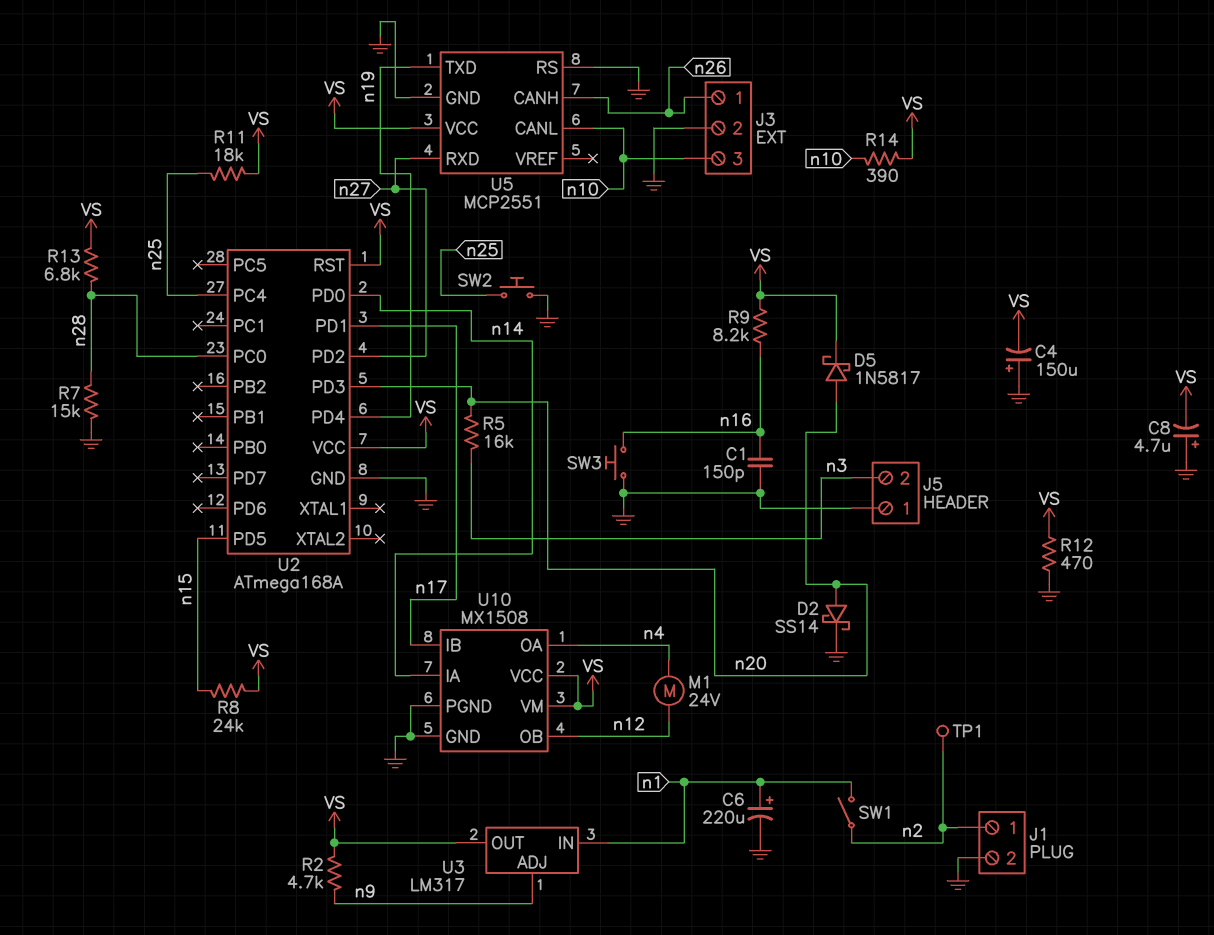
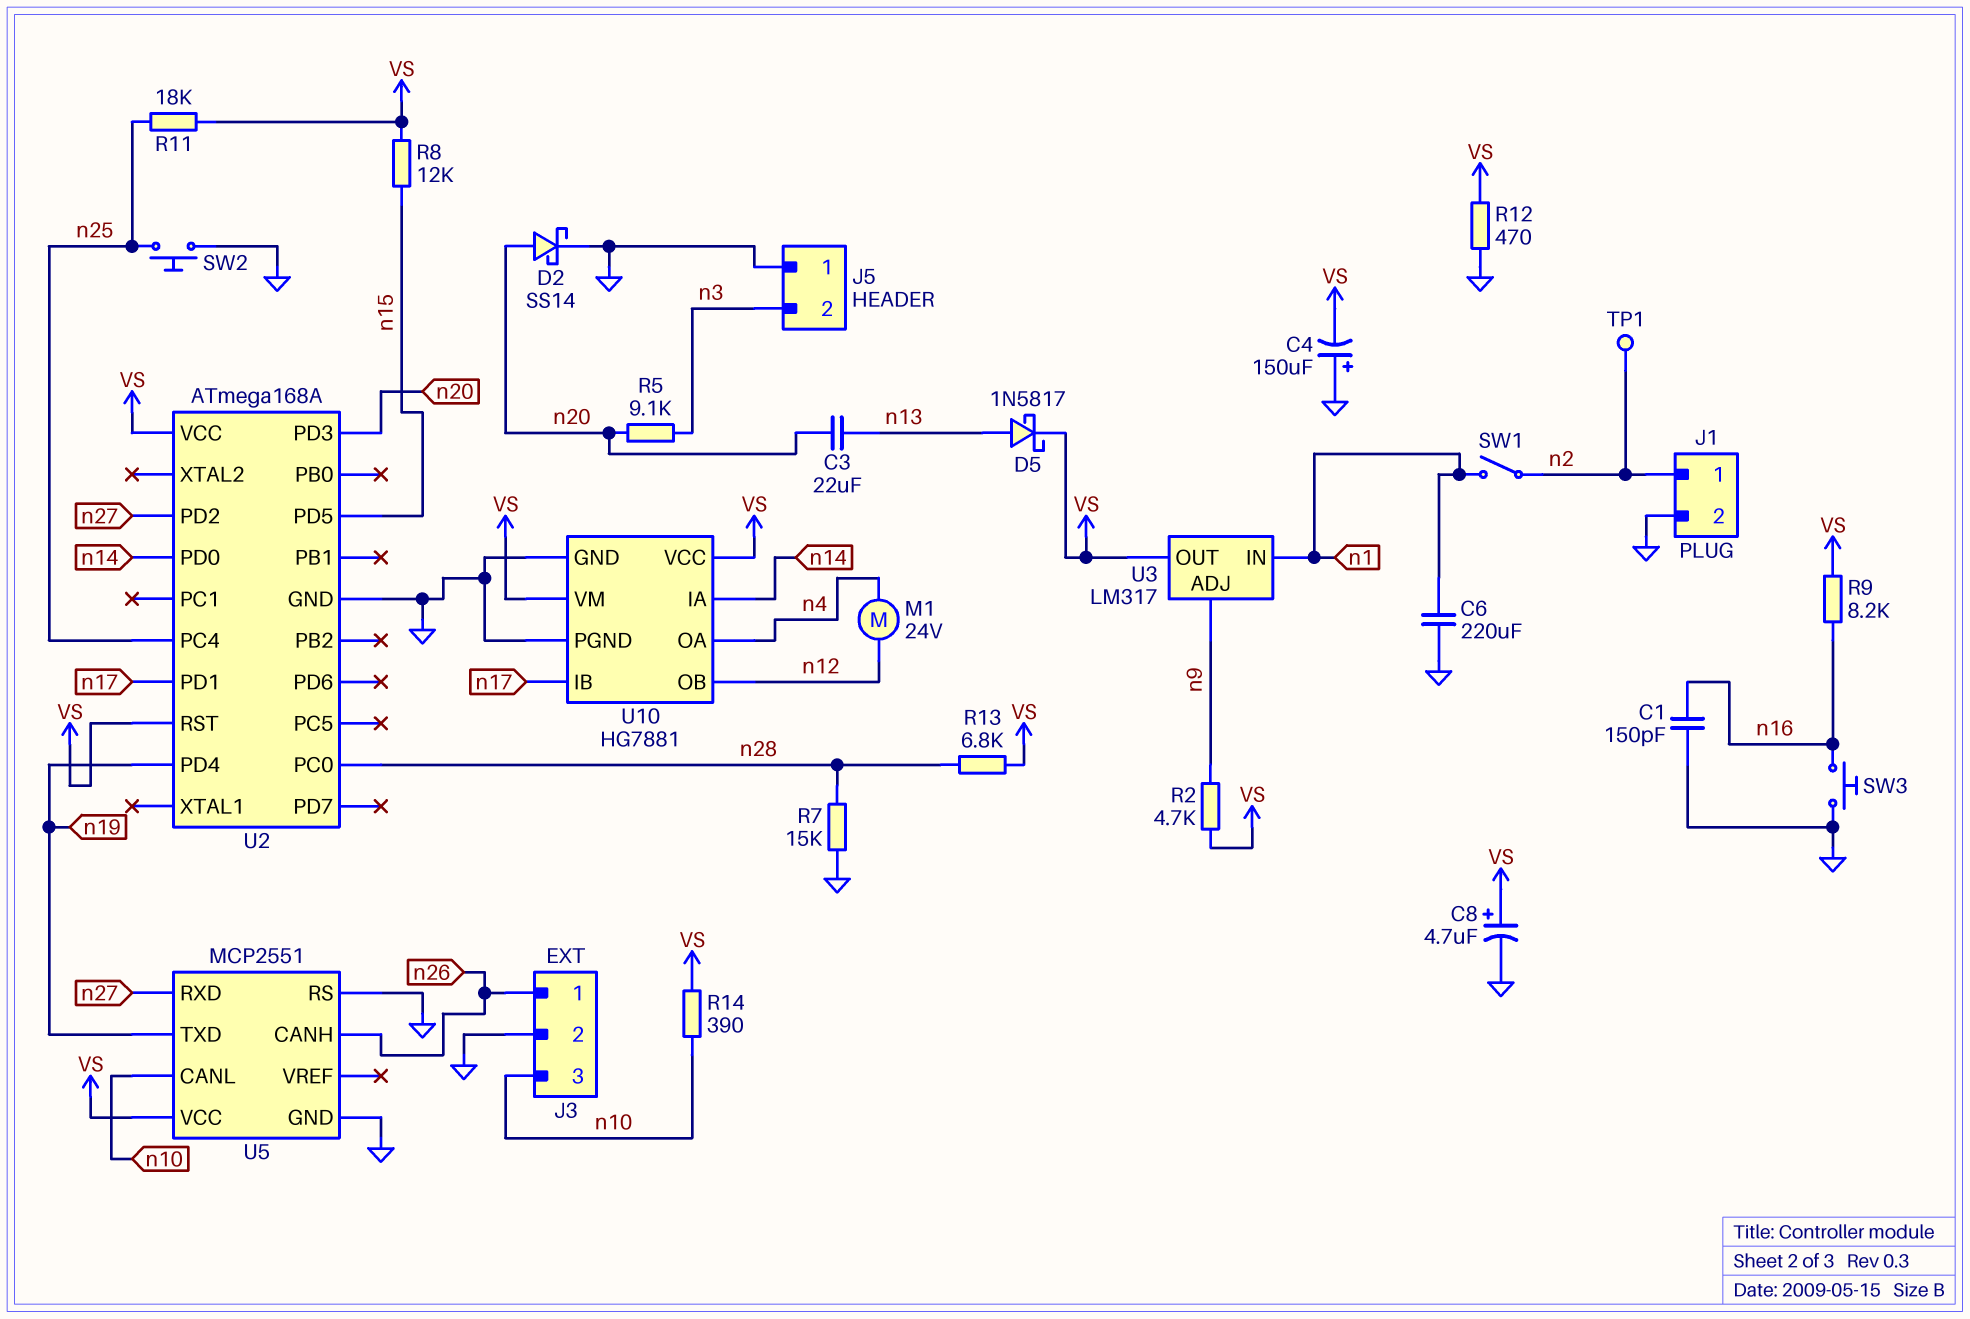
C3: none -> 22uF (n13, n20)
C6: 220uF (plus n1, minus GND) -> 220uF (GND, n1)
C8: 4.7uF (plus GND, minus VS) -> 4.7uF (plus VS, minus GND)
D5: schottky 1N5817 (A n20, K VS) -> schottky 1N5817 (A n13, K VS)
R5: 16k (n3, n20) -> 9.1k (n3, n20)
R8: 24k (VS, n15) -> 12k (VS, n15)
U10: MX1508 -> HG7881

